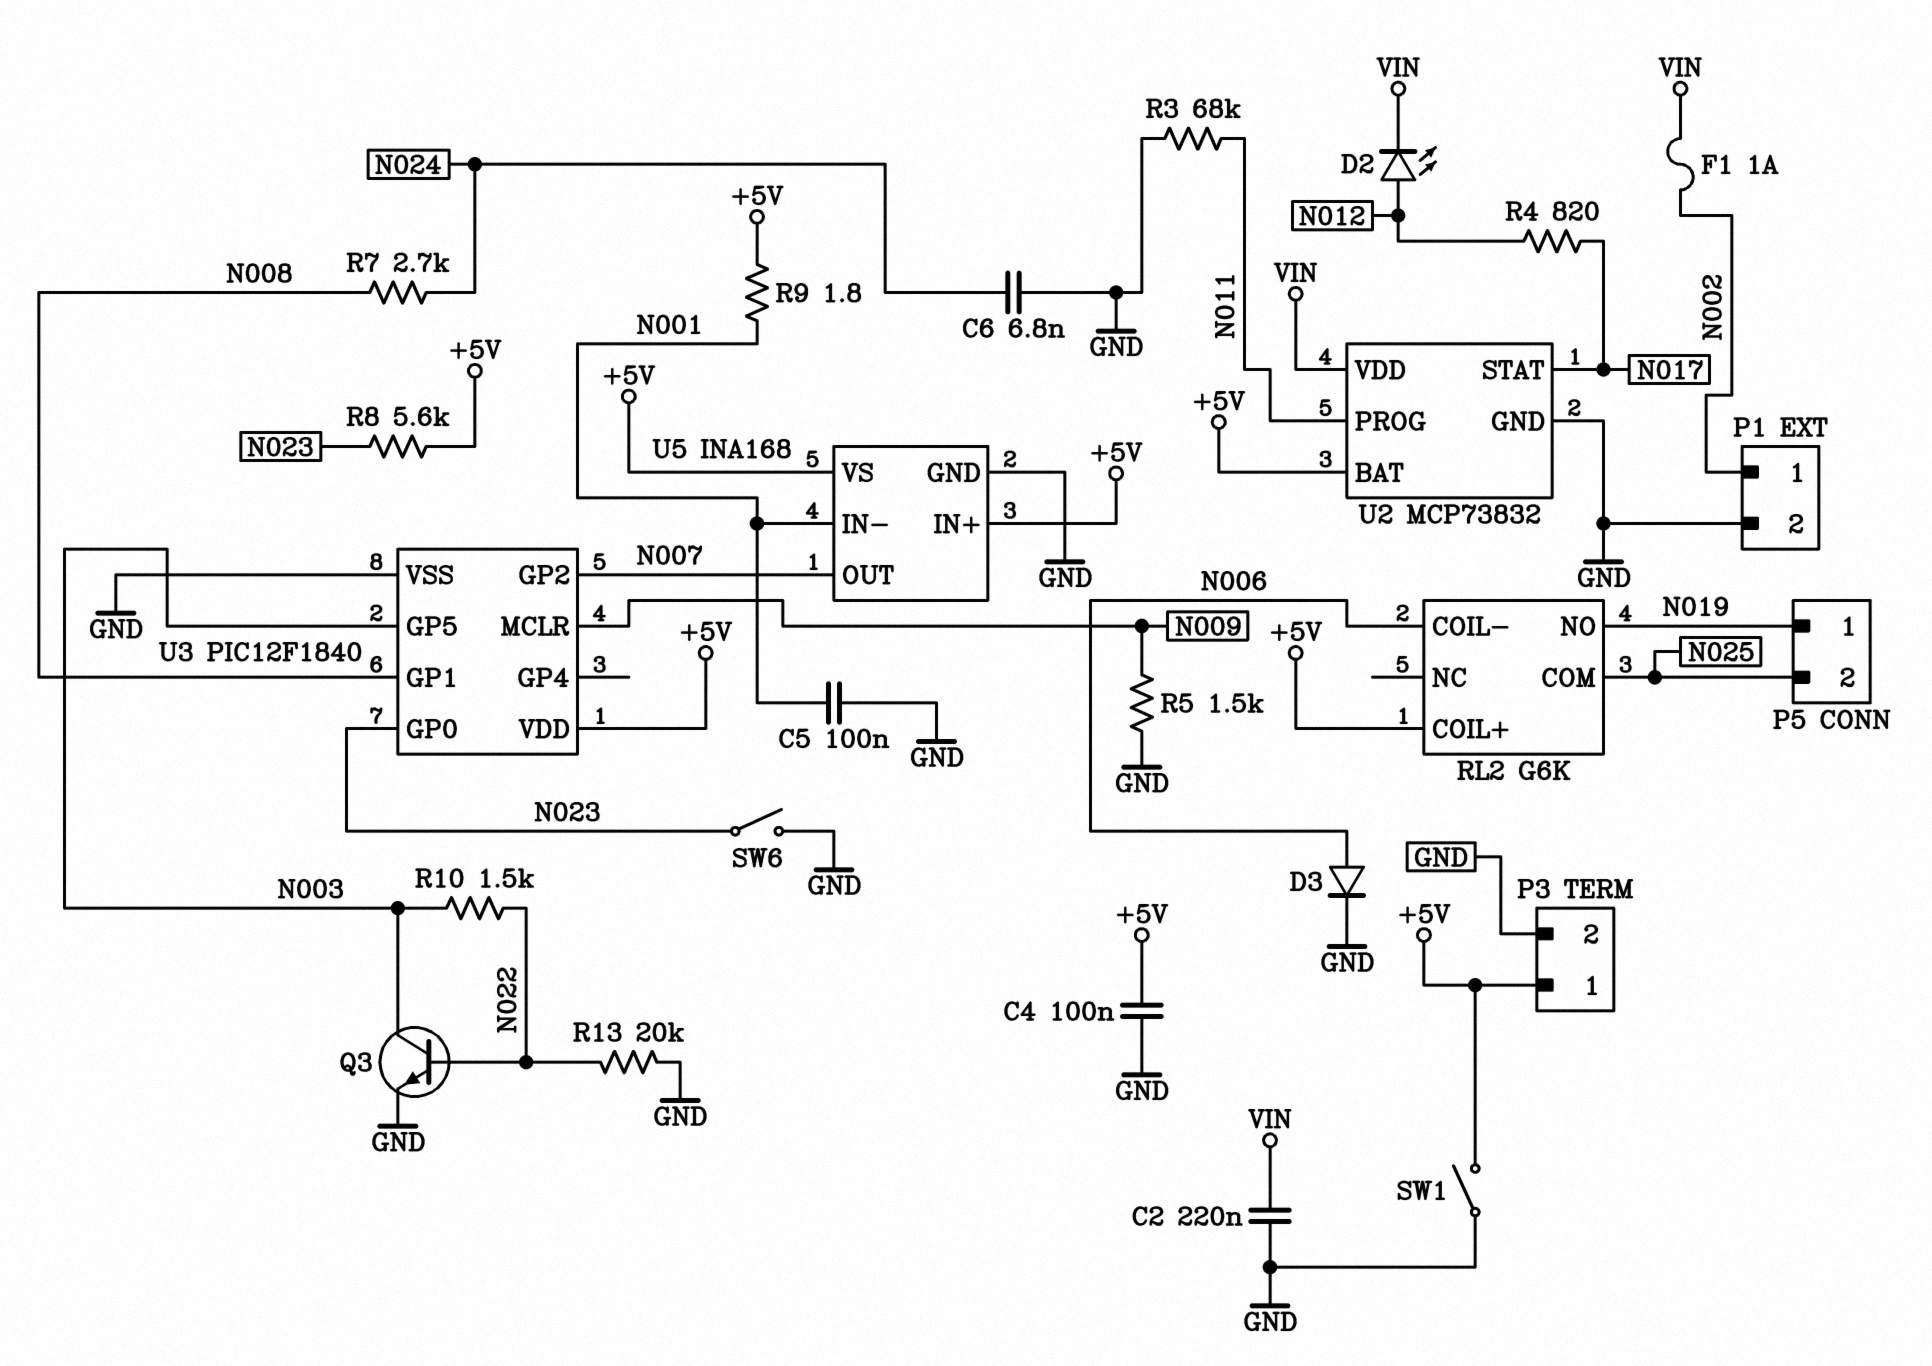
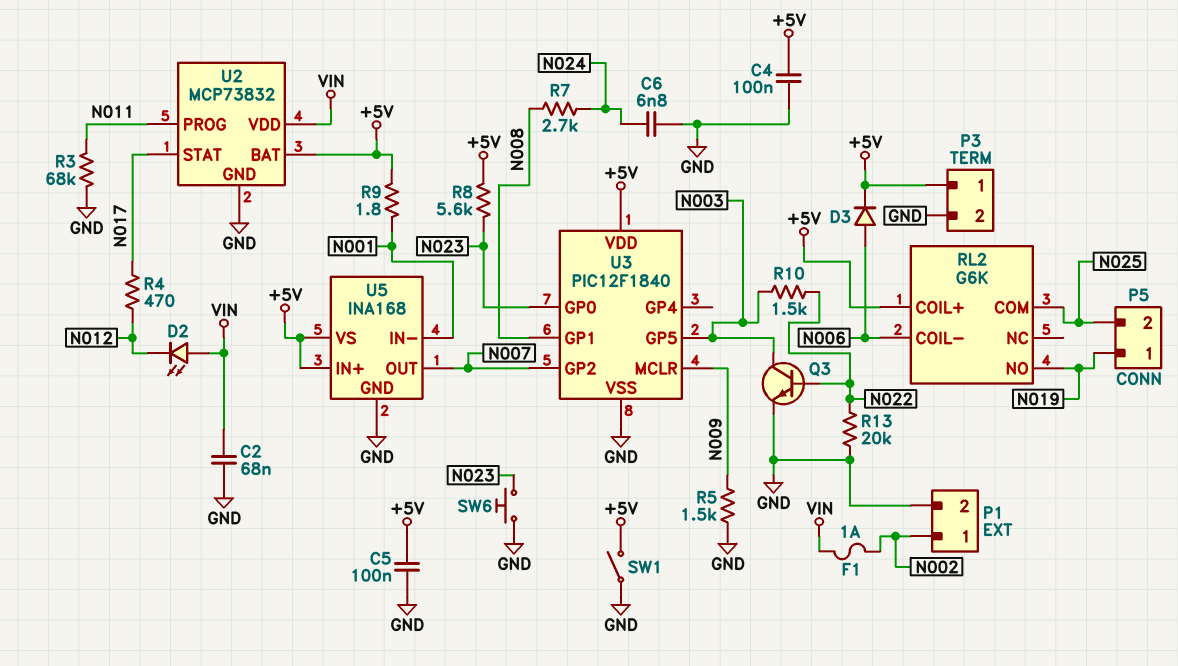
C2: 220nF (GND, VIN) -> 68nF (GND, VIN)
C5: 100nF (GND, N001) -> 100nF (+5V, GND)
D2: LED (A N012, K VIN) -> LED (A VIN, K N012)
D3: diode (A N006, K GND) -> diode (A N006, K +5V)
R4: 820 (N012, N017) -> 470 (N012, N017)
SW6: switch (GND, N023) -> button (GND, N023)

